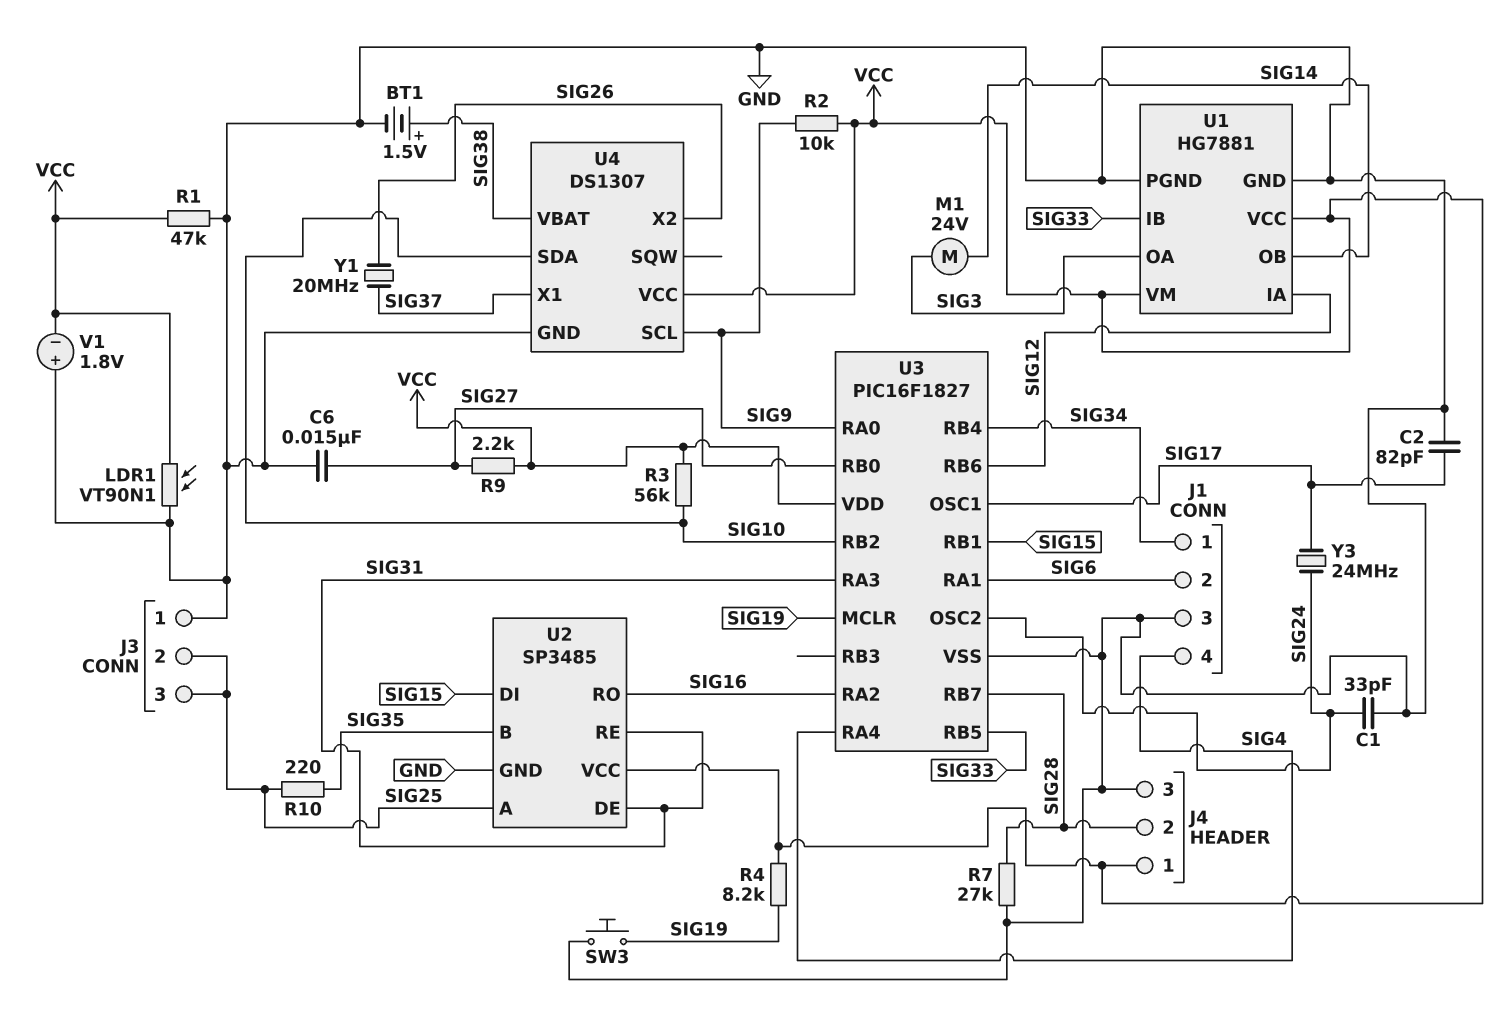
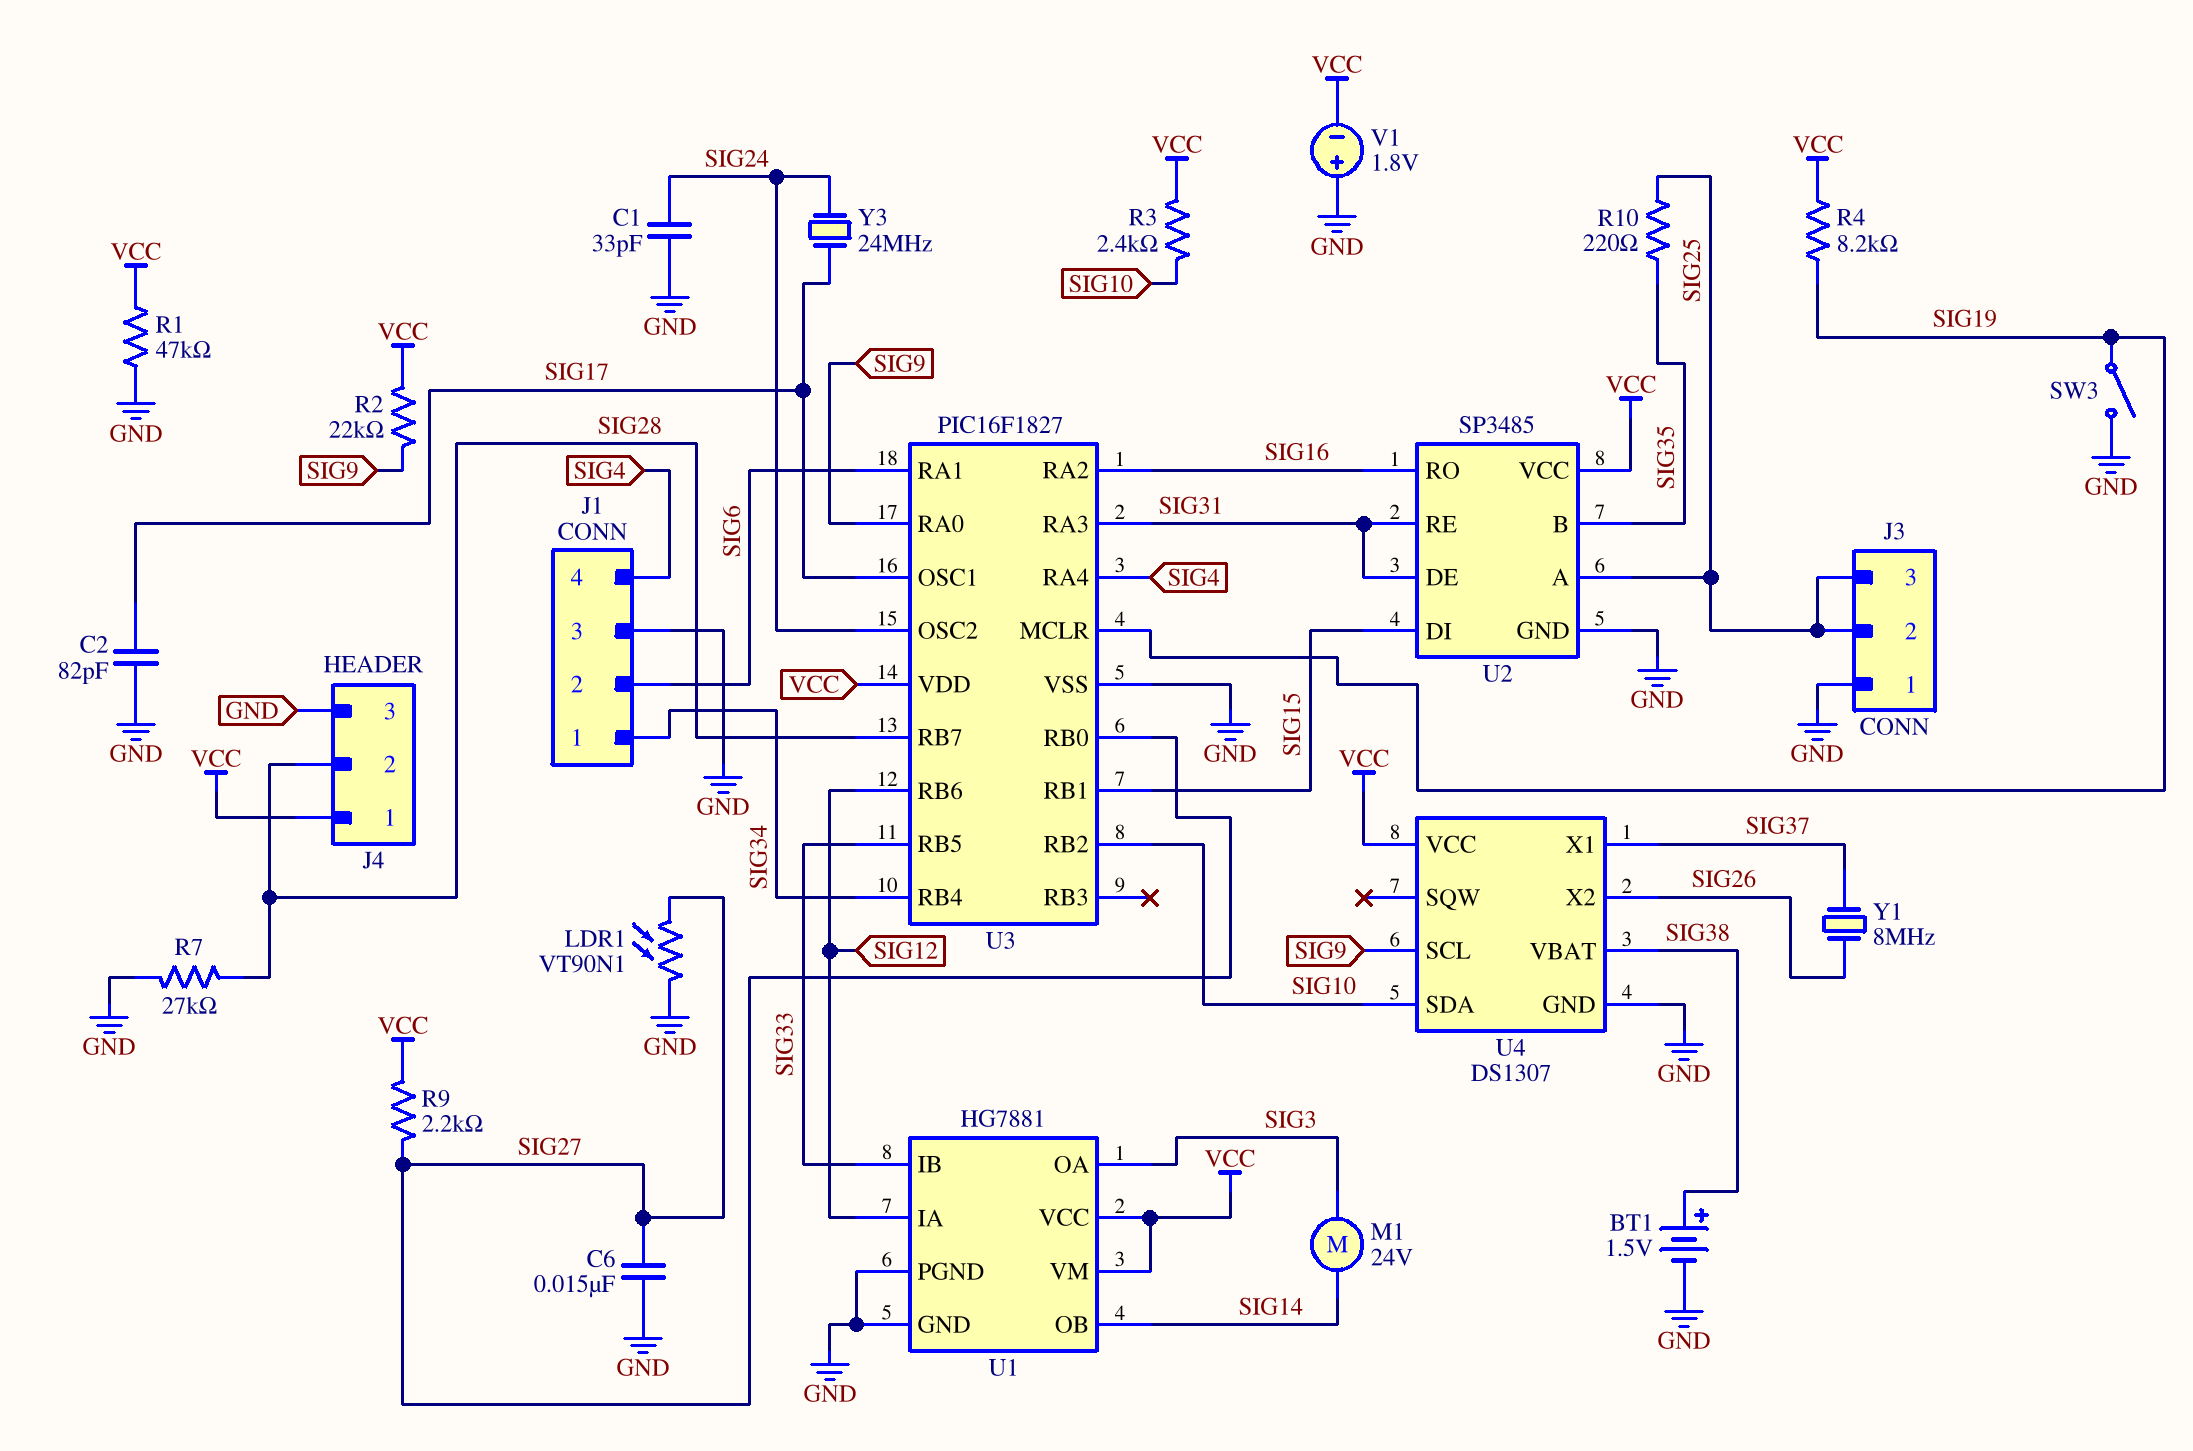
LDR1: VT90N1 (GND, VCC) -> VT90N1 (GND, SIG27)
R2: 10k (SIG9, VCC) -> 22k (SIG9, VCC)
R3: 56k (SIG10, VCC) -> 2.4k (SIG10, VCC)
SW3: button (GND, SIG19) -> switch (GND, SIG19)
Y1: 20MHz (SIG26, SIG37) -> 8MHz (SIG26, SIG37)

